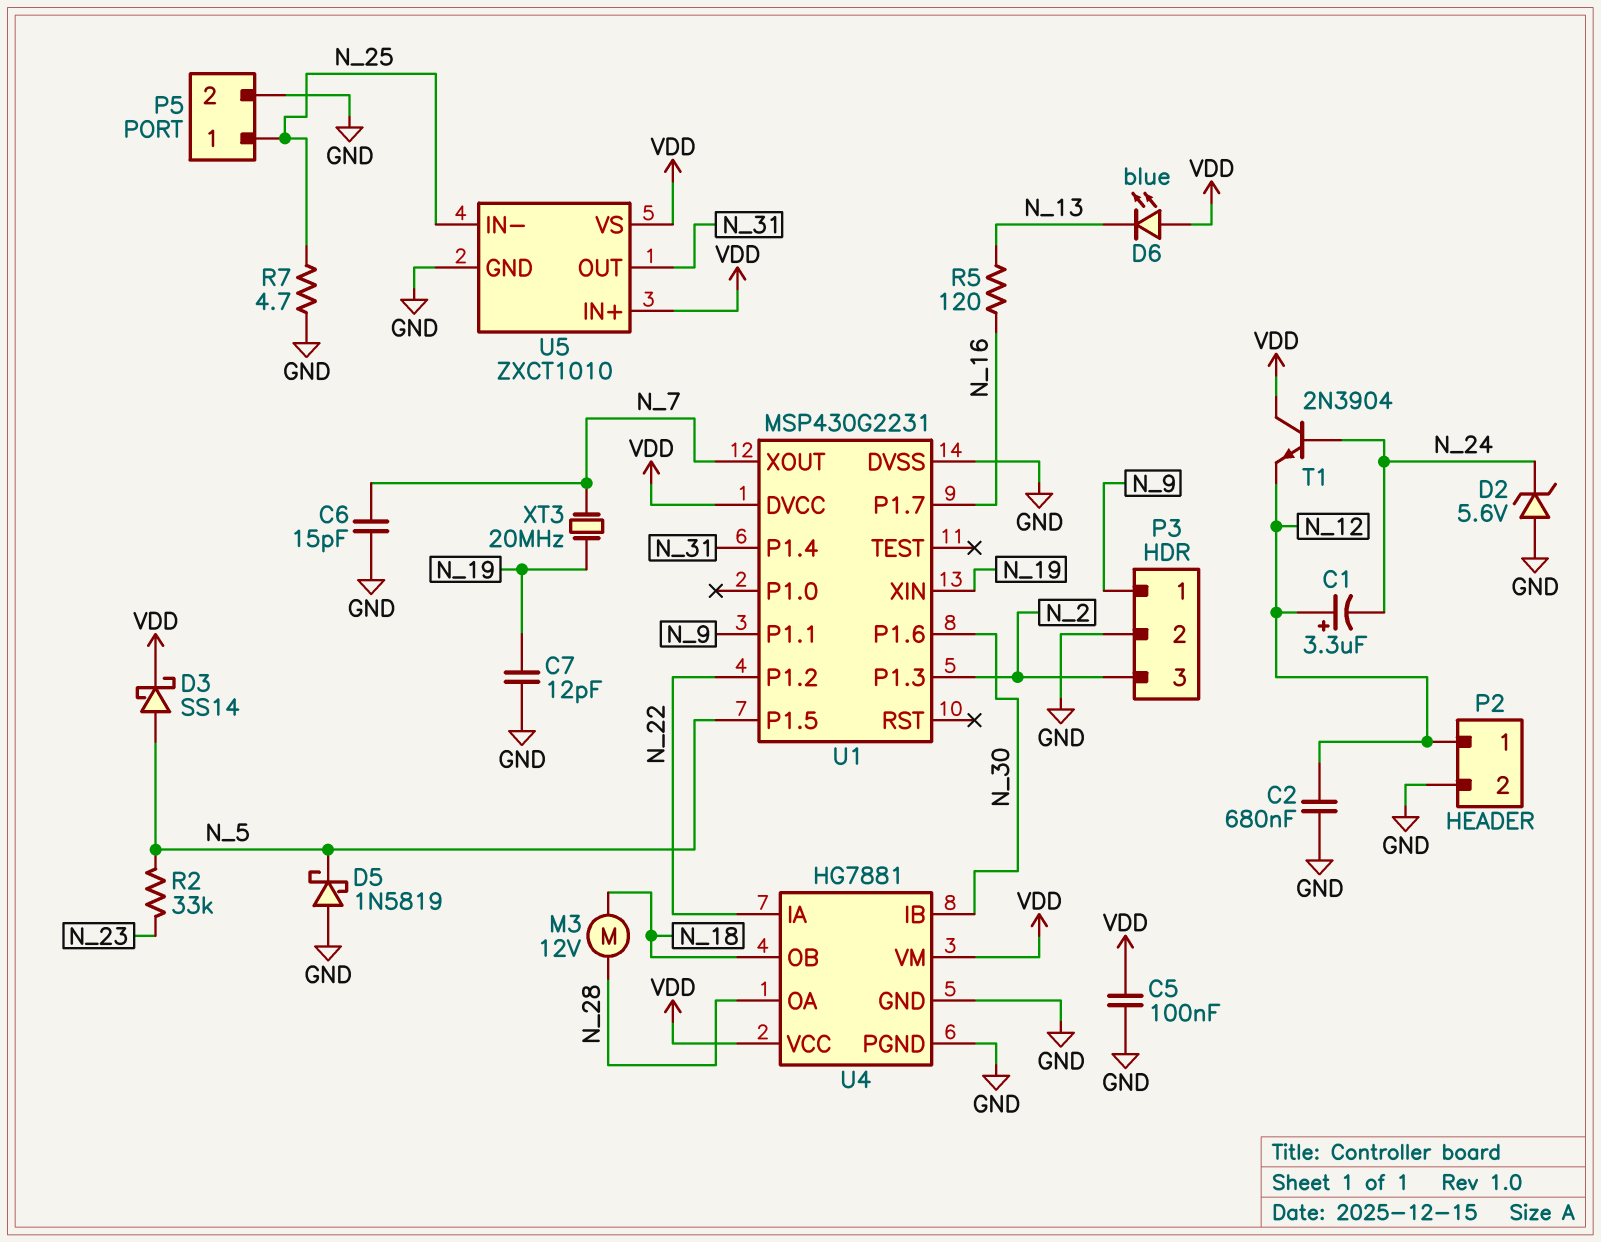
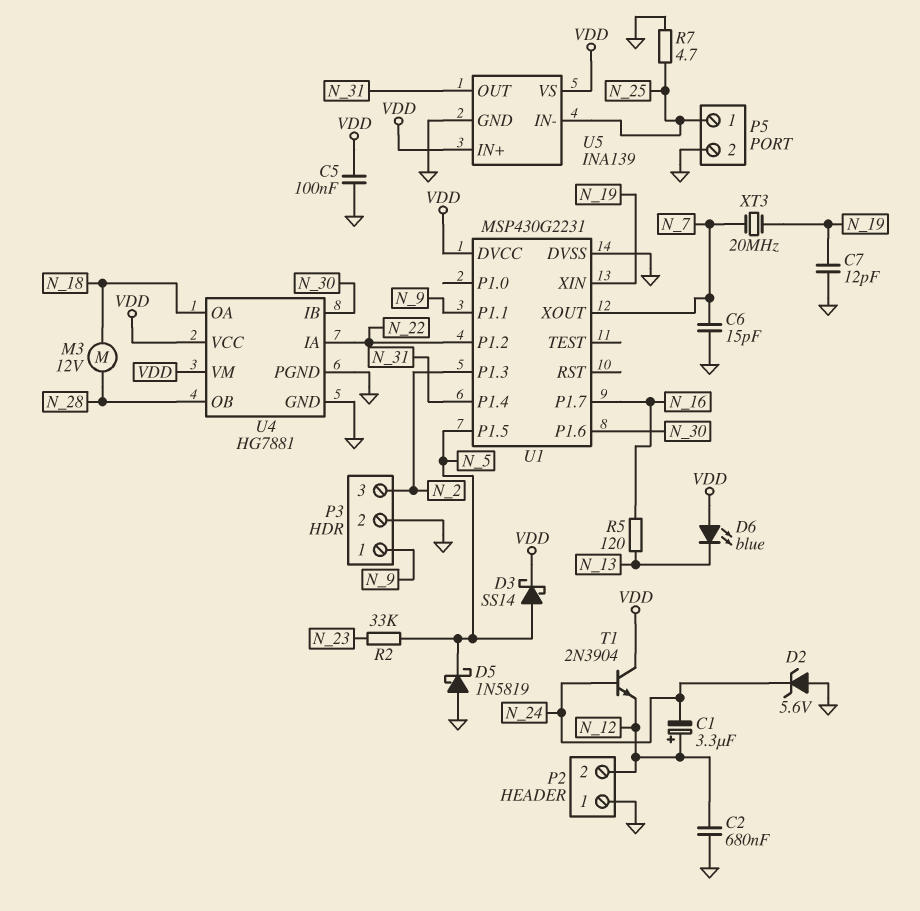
P2 pin 1: N_12 -> GND
P2 pin 2: GND -> N_12
U4 pin OA: N_28 -> N_18
U4 pin OB: N_18 -> N_28
U5: ZXCT1010 -> INA139

